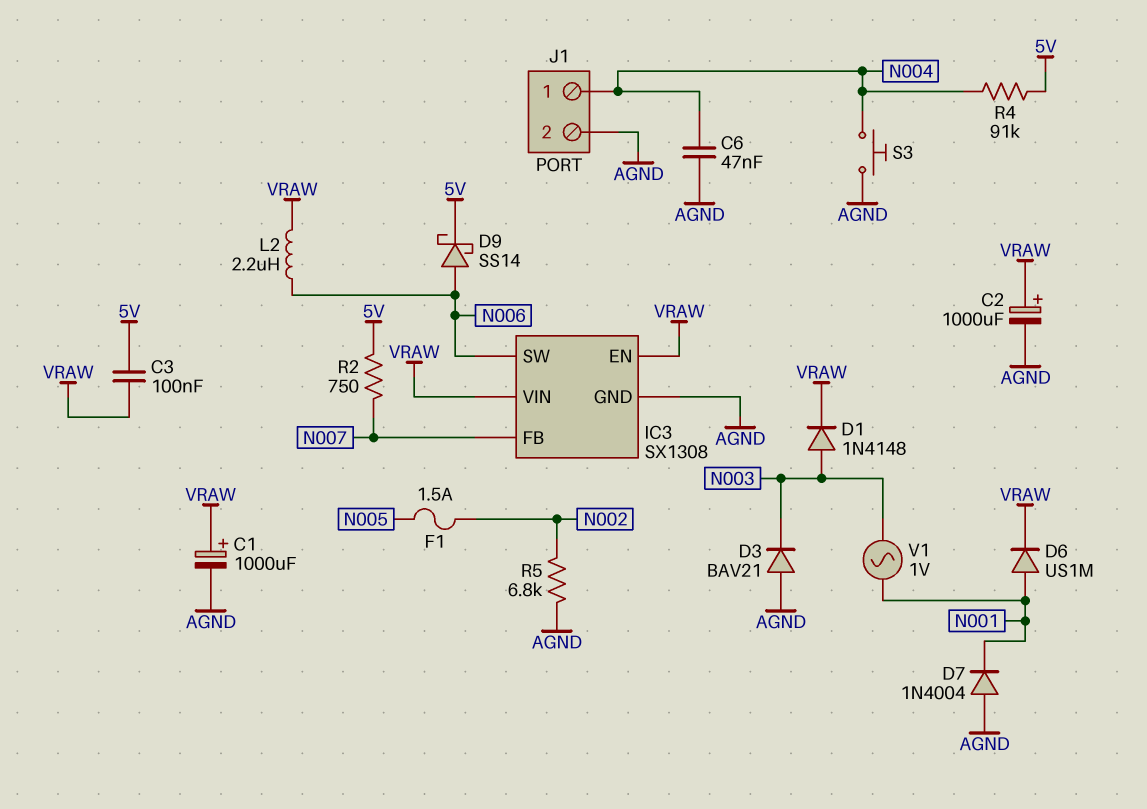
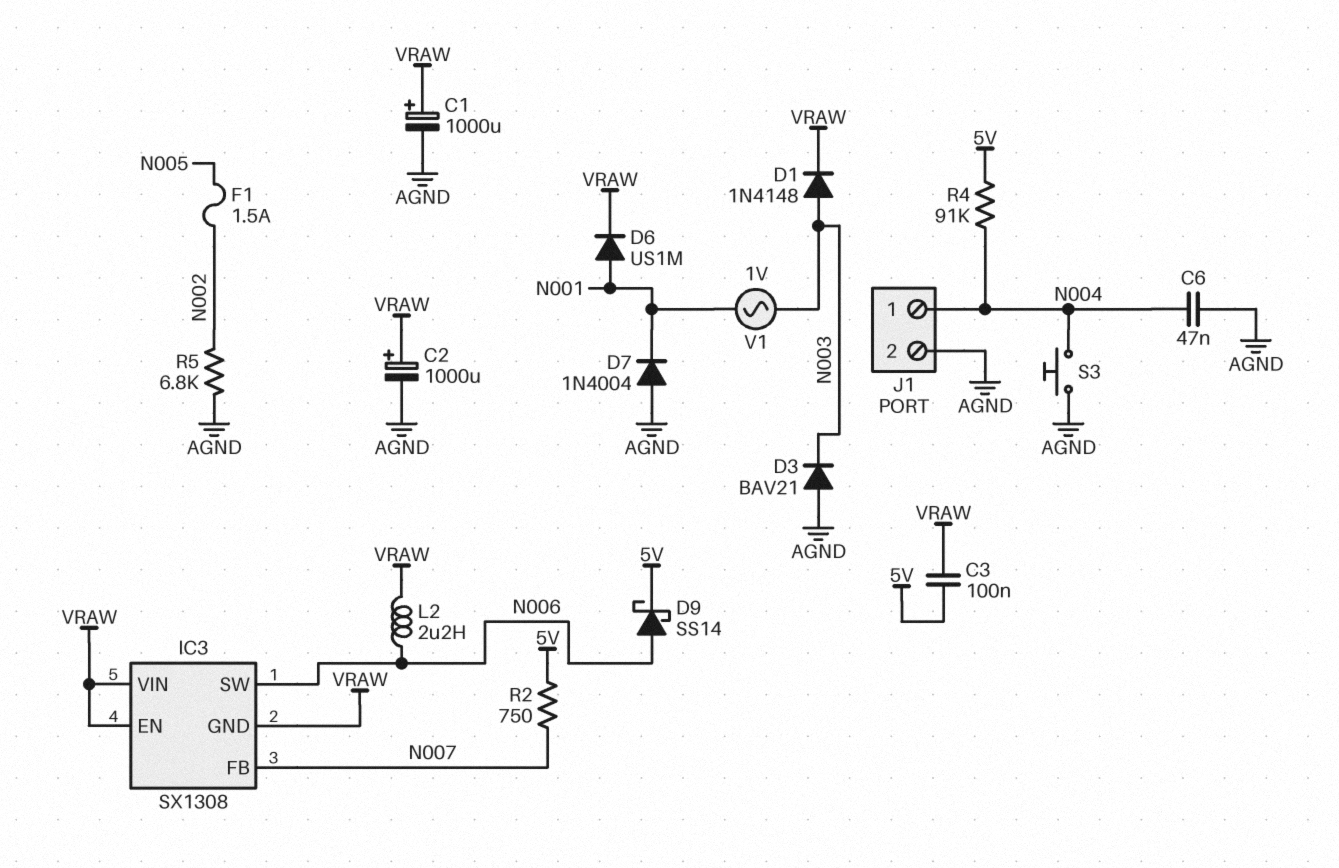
IC3 pin GND: AGND -> VRAW

